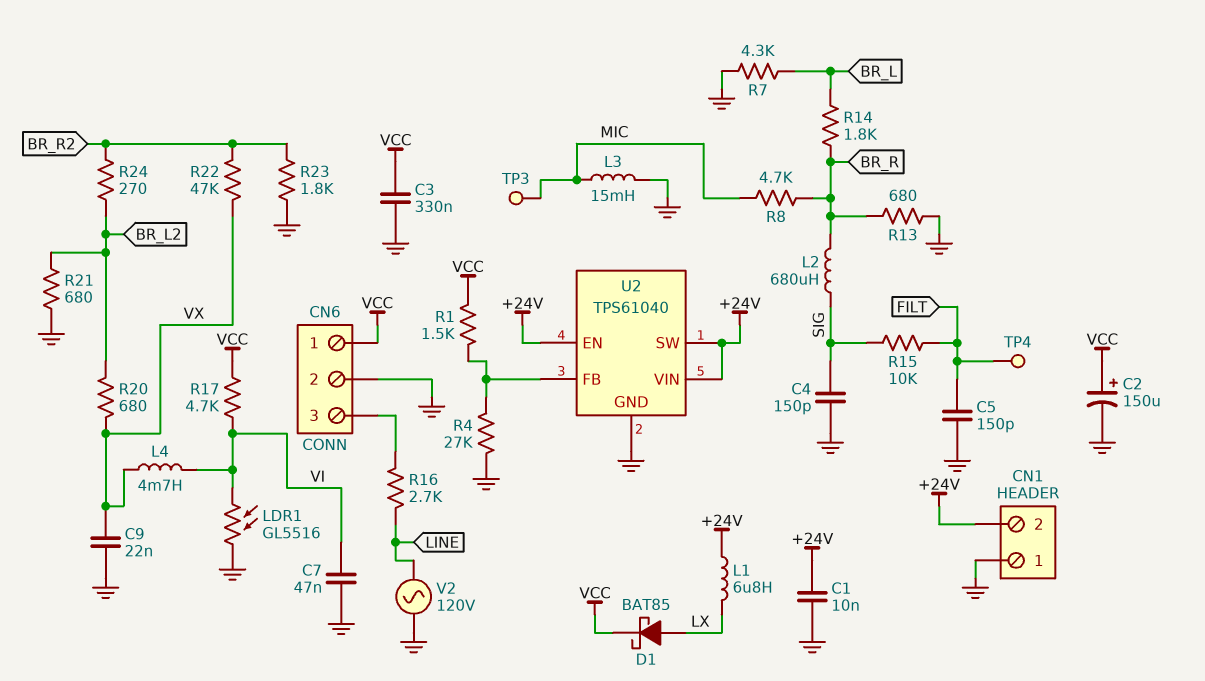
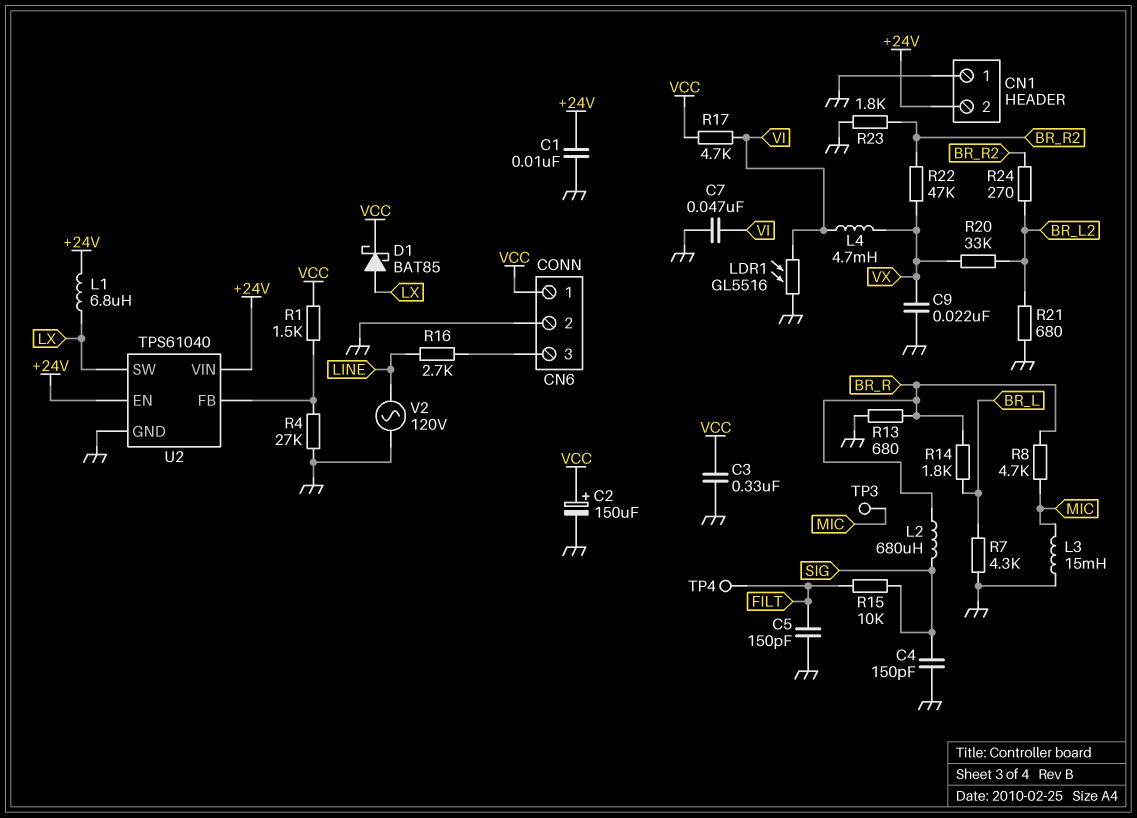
R20: 680 (BR_L2, VX) -> 33k (BR_L2, VX)
U2 pin SW: +24V -> LX

